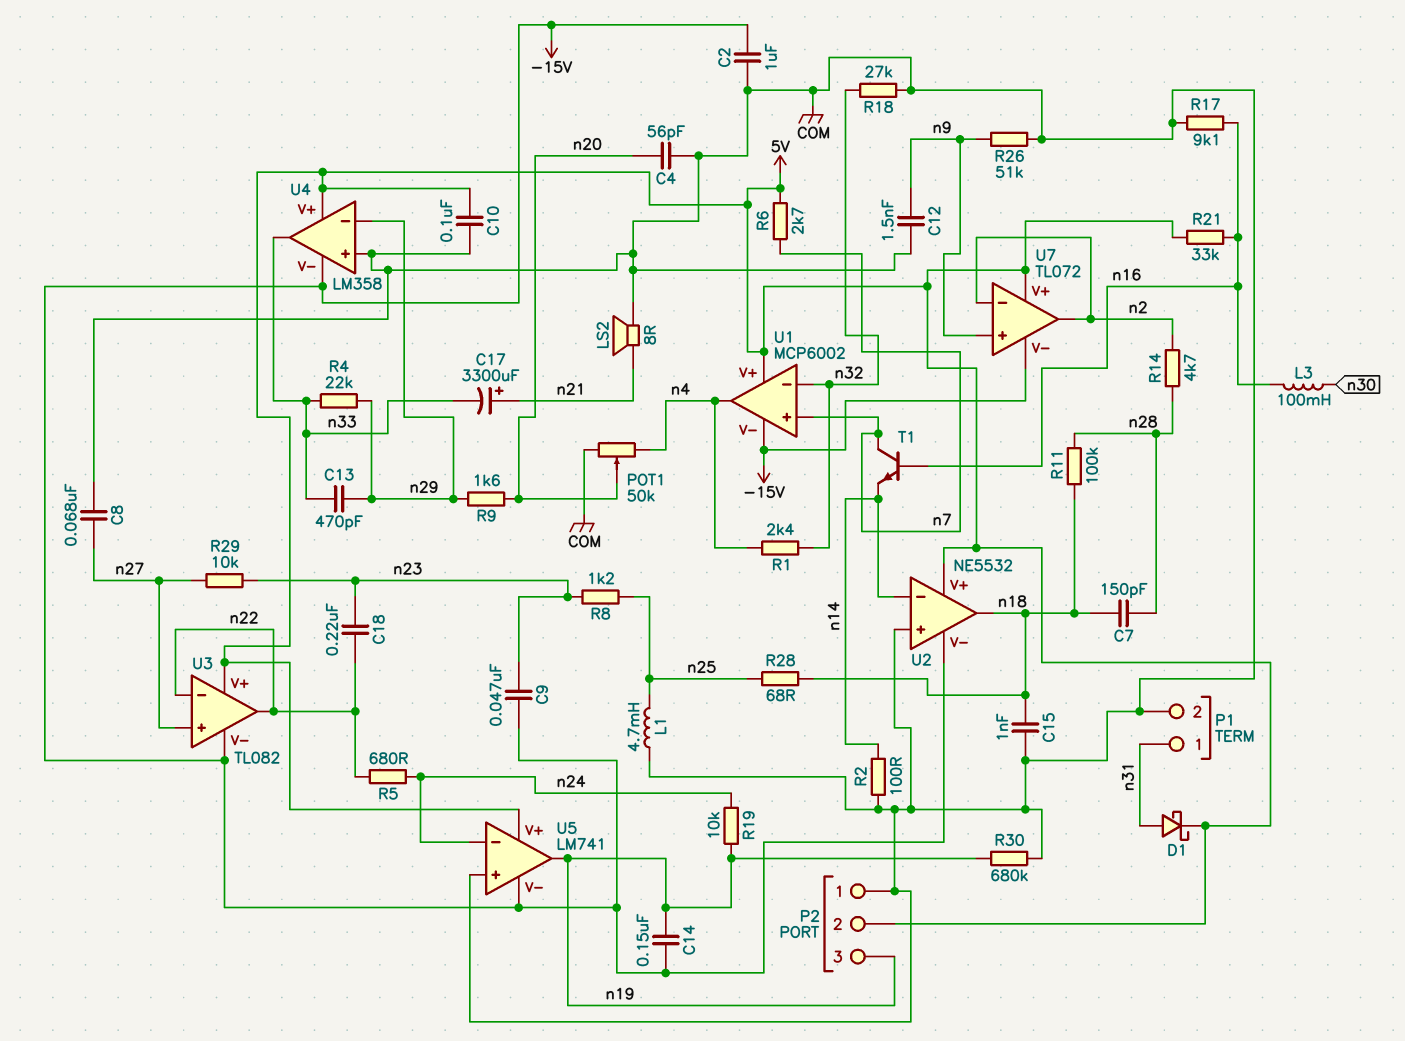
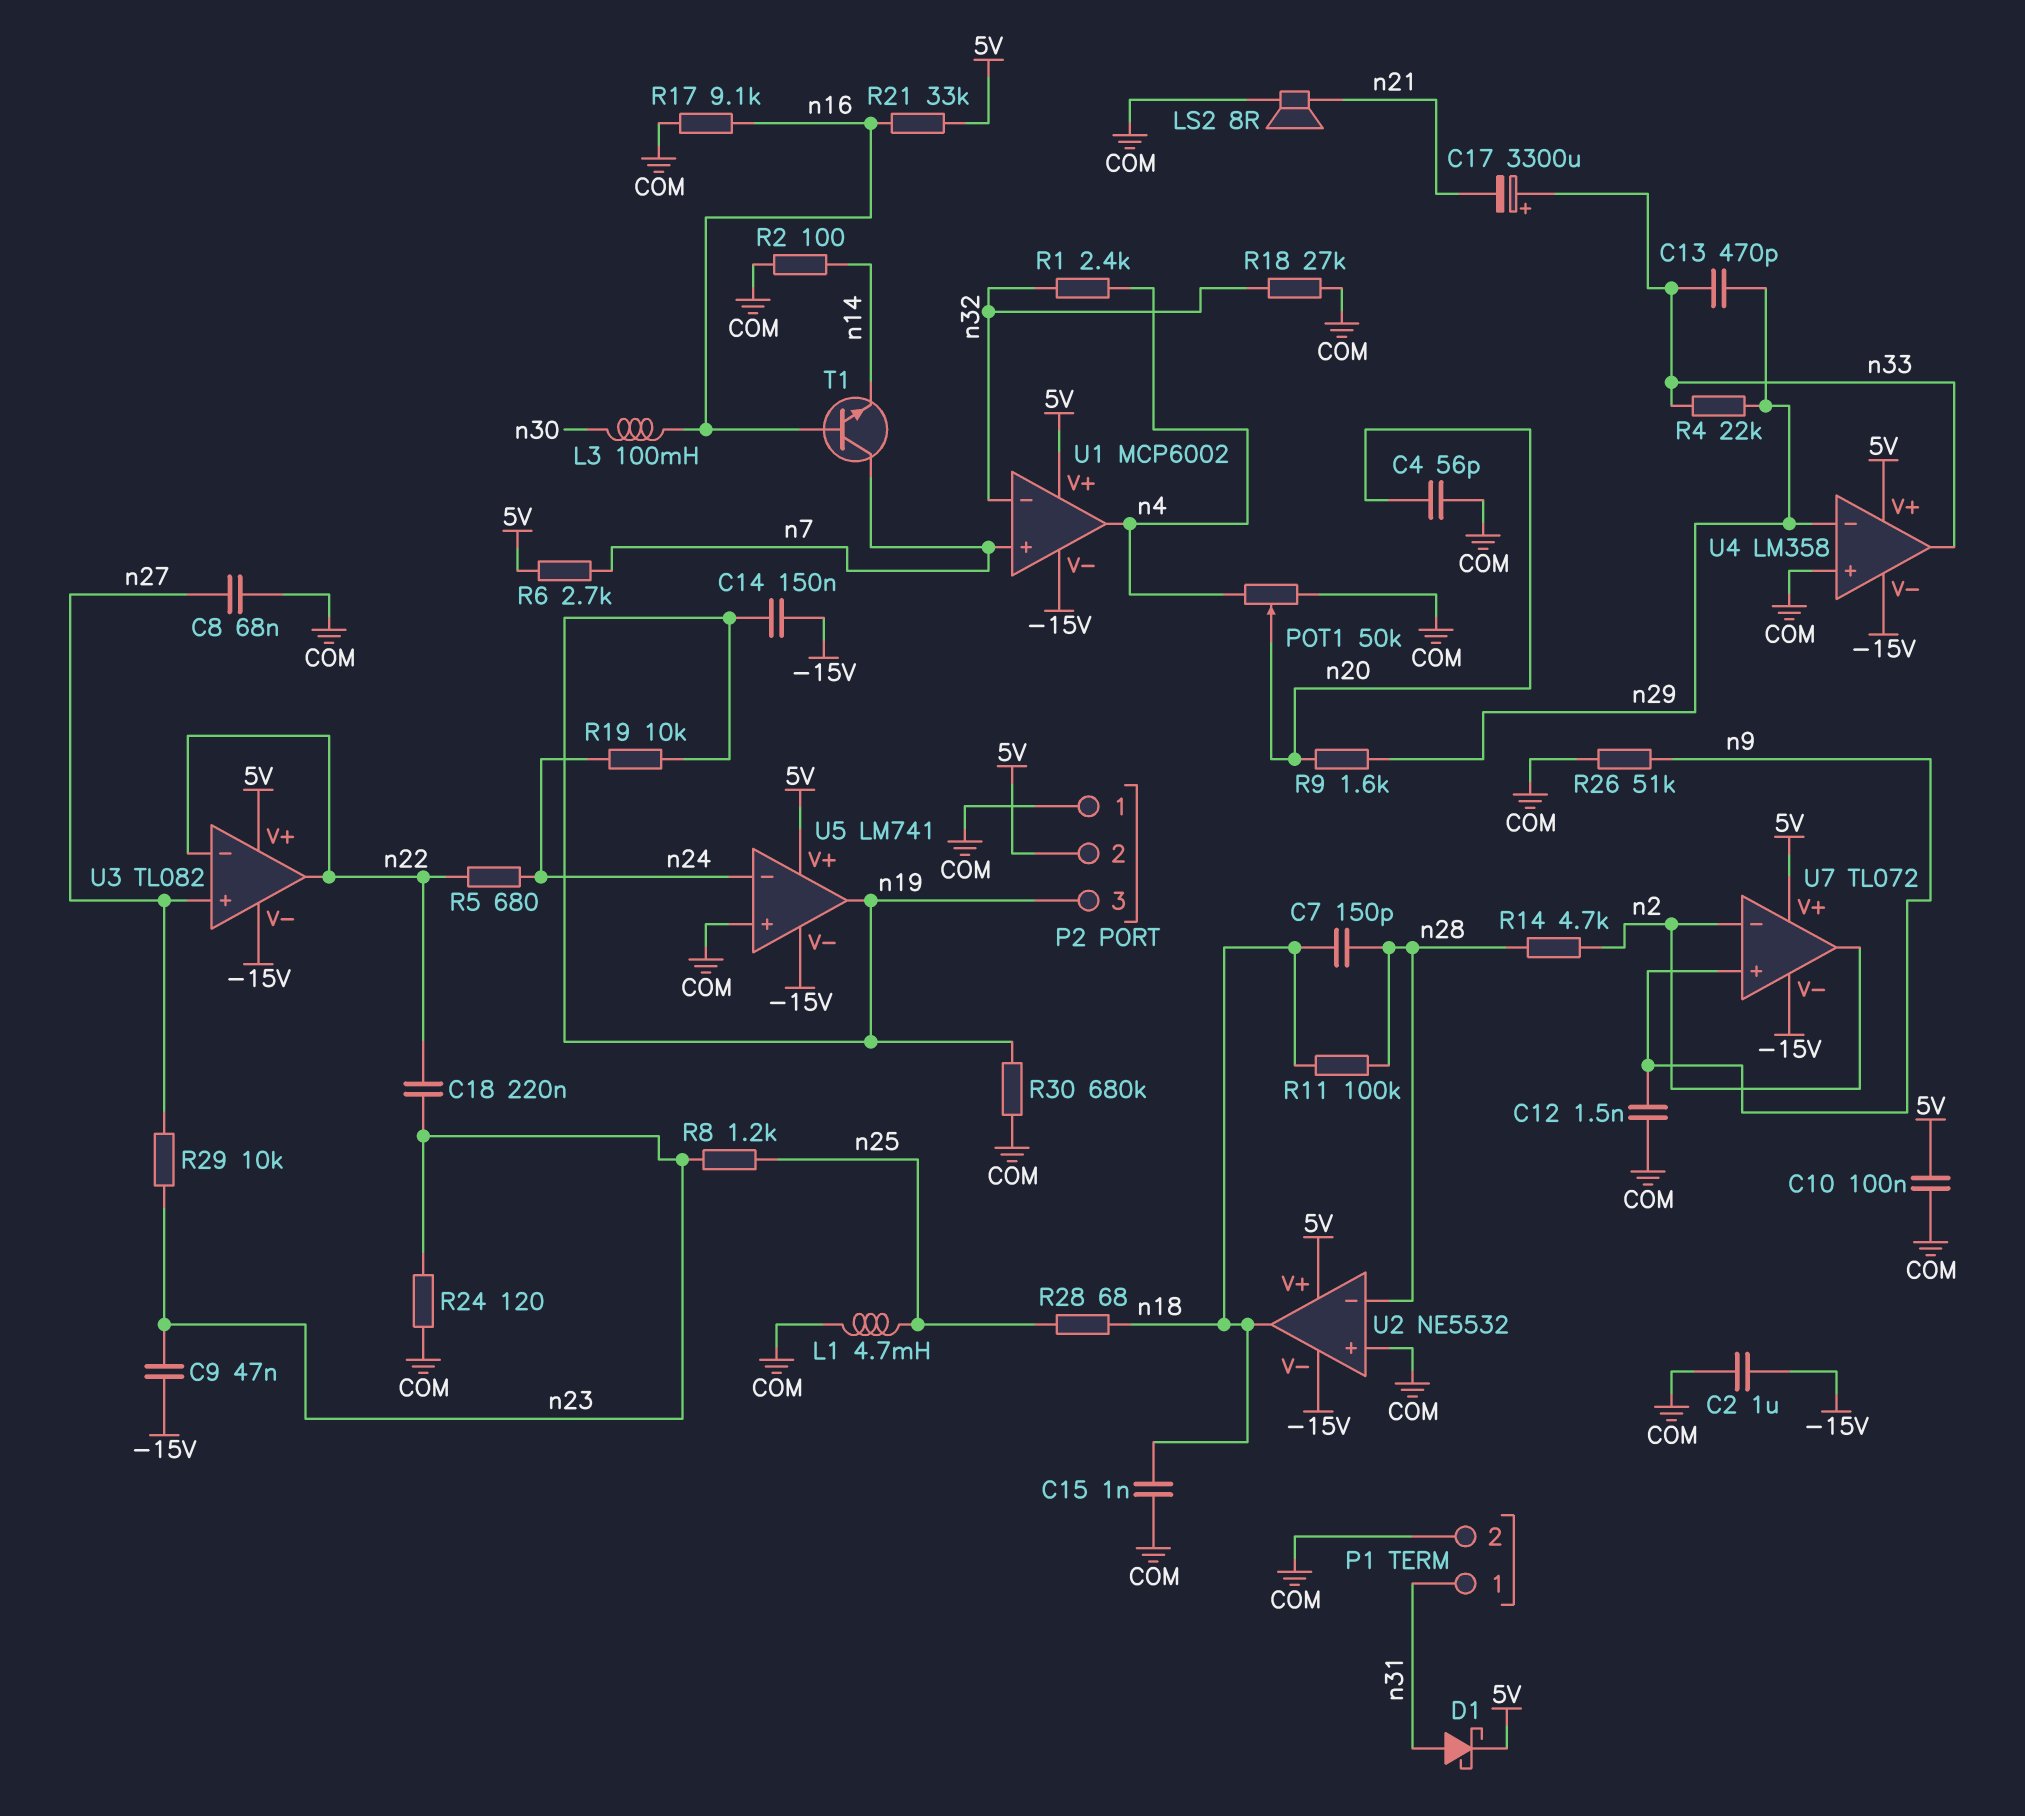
C17: 3300uF (plus n21, minus n33) -> 3300uF (plus n33, minus n21)
R24: none -> 120 (COM, n23)
U2 pin in-: n14 -> n28

